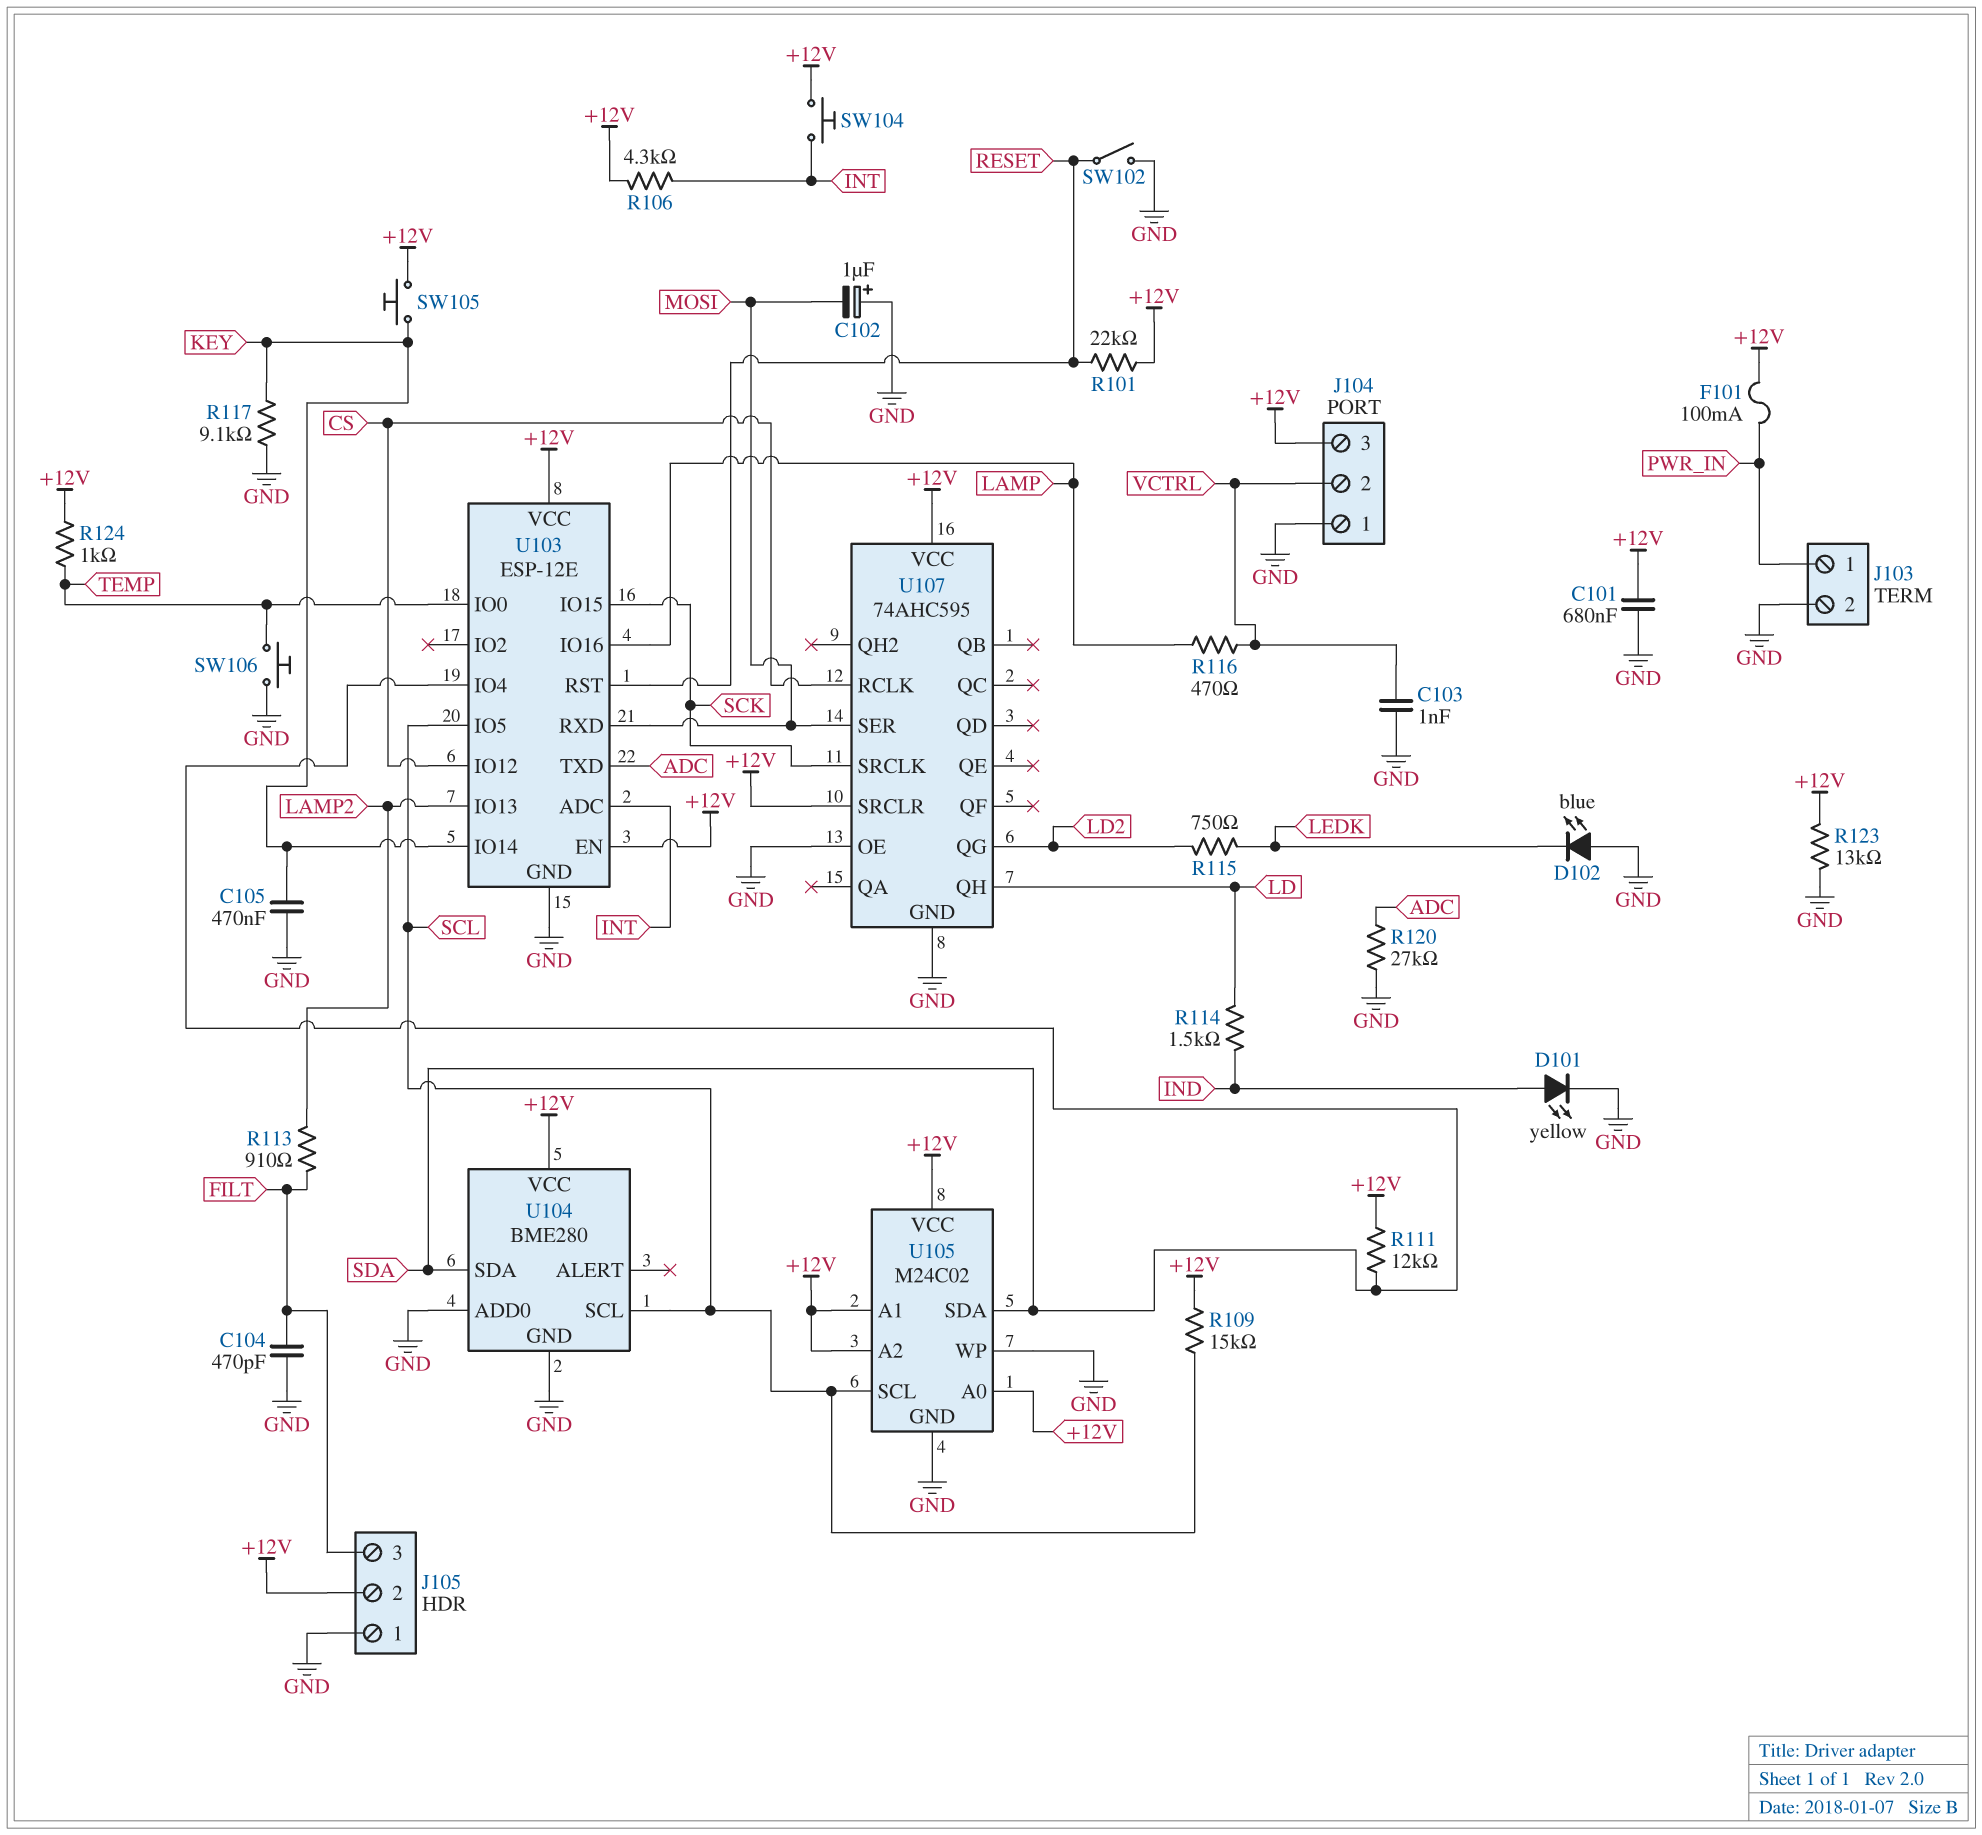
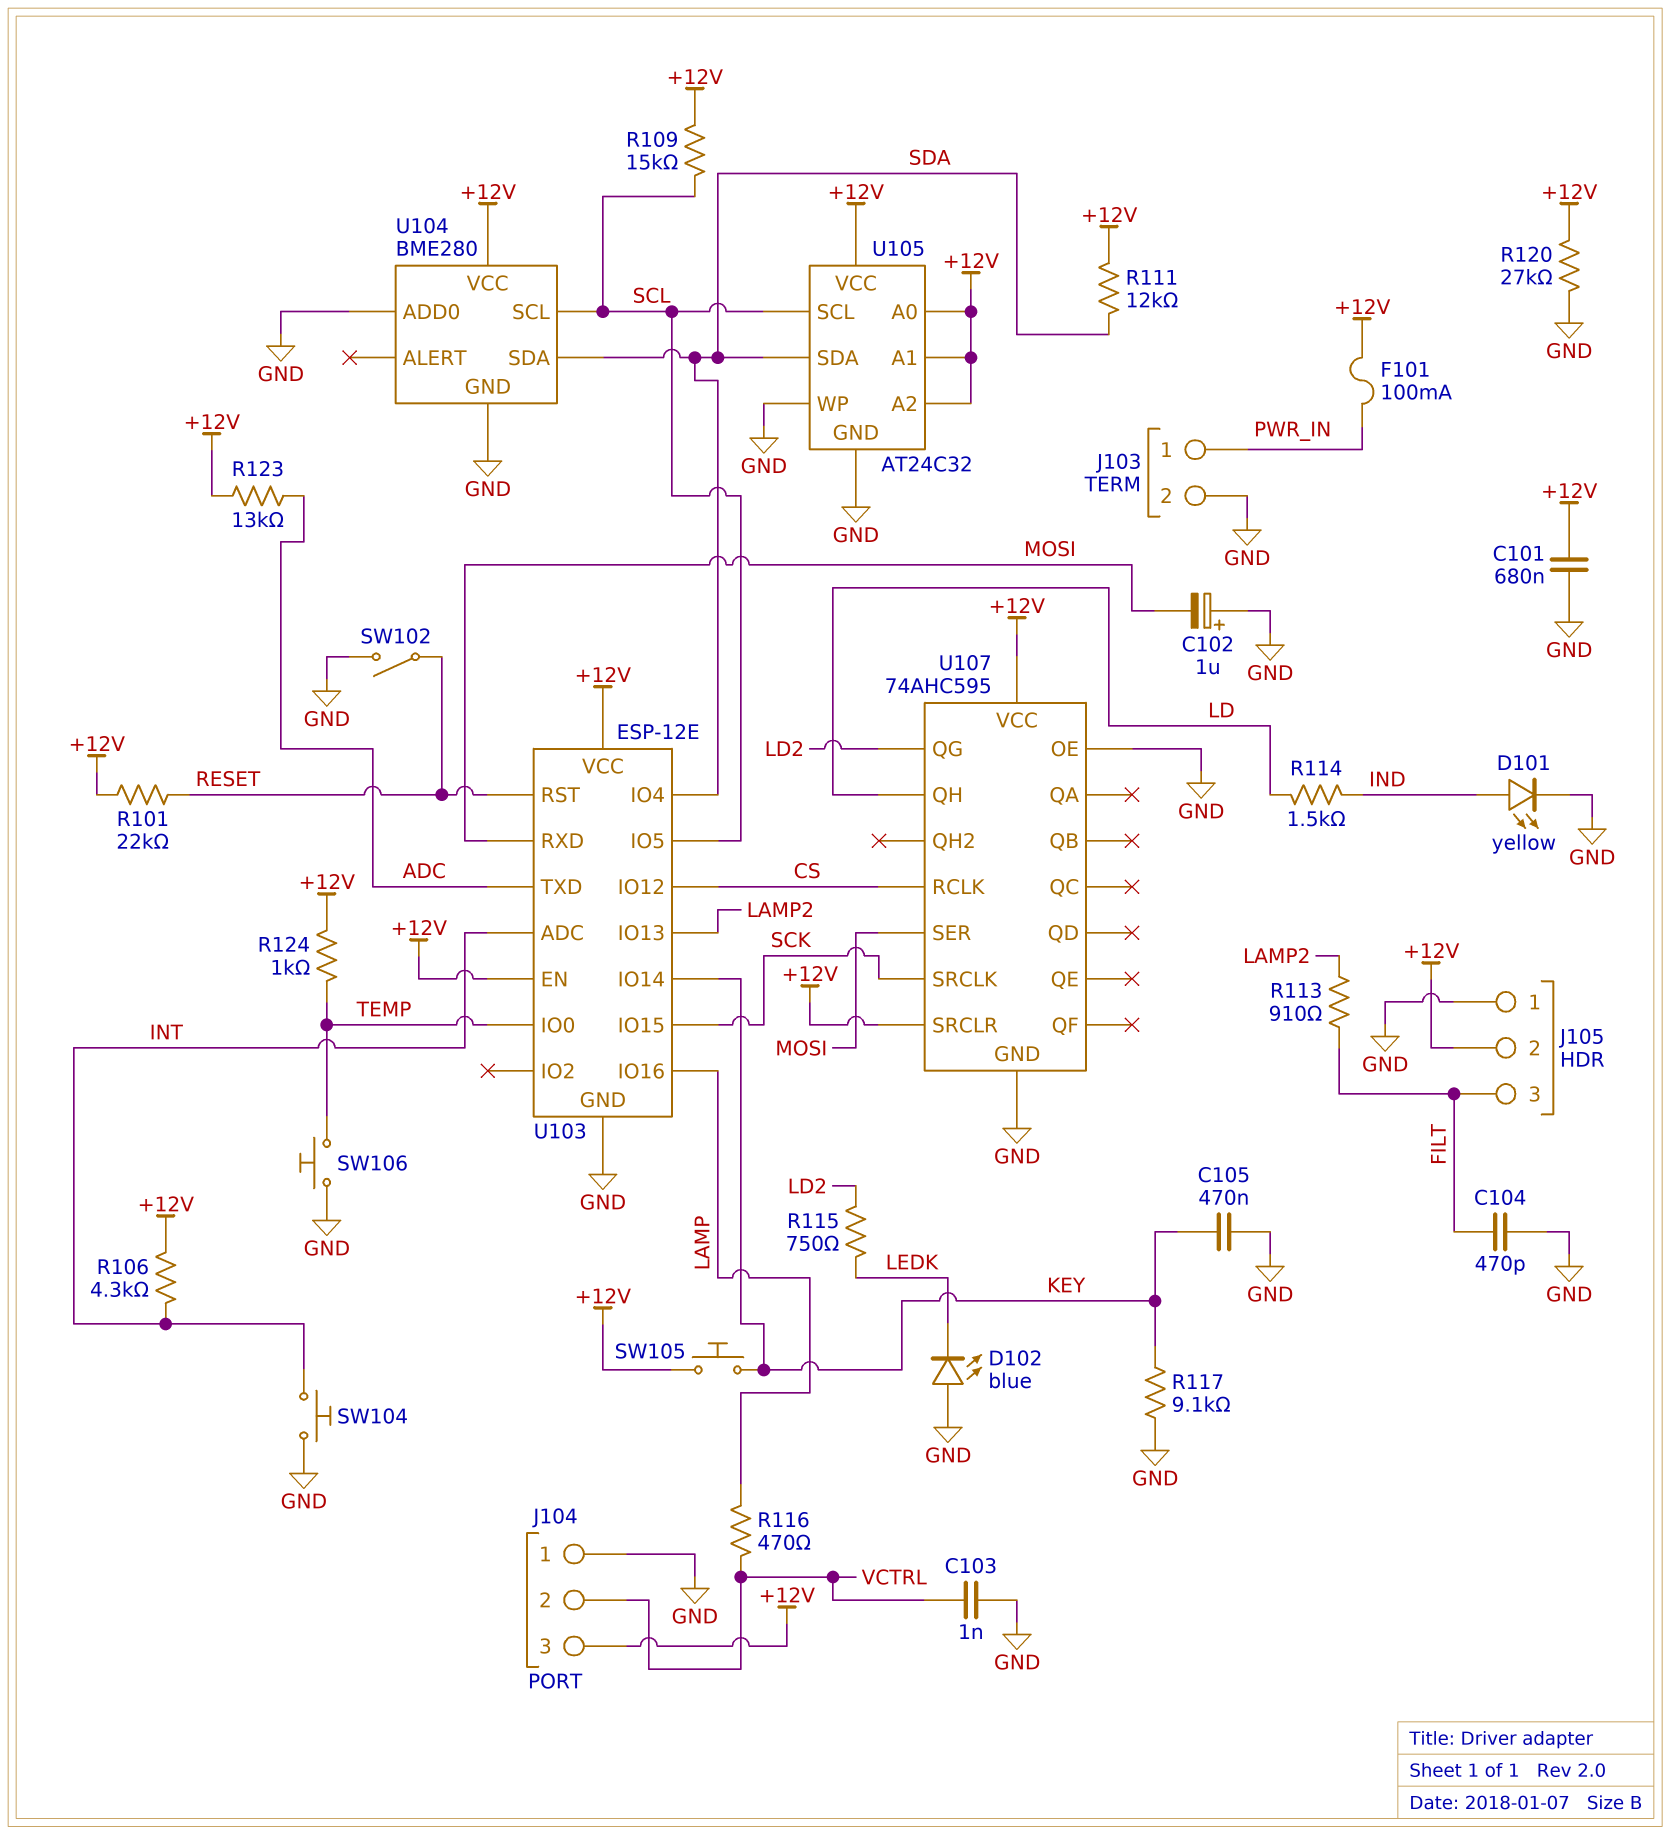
R120: 27k (ADC, GND) -> 27k (+12V, GND)
R123: 13k (+12V, GND) -> 13k (+12V, ADC)
SW104: button (+12V, INT) -> button (GND, INT)
U105: M24C02 -> AT24C32

